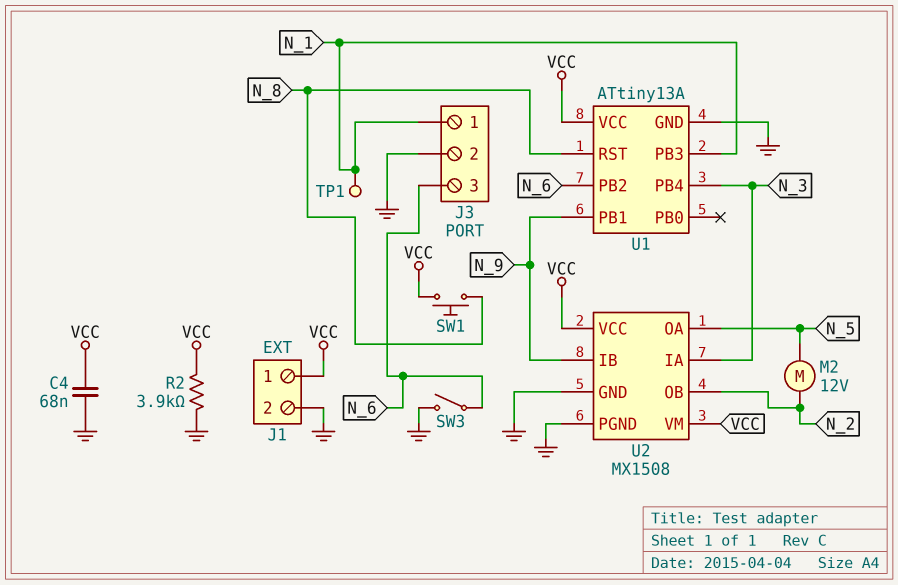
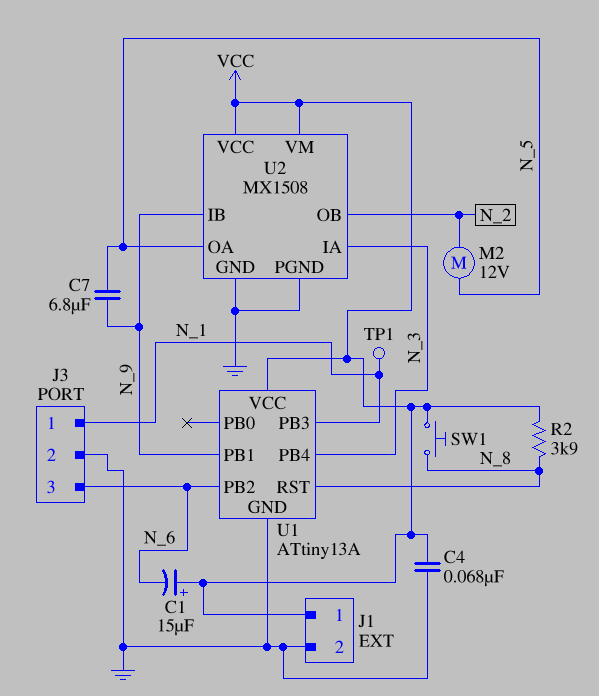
C1: none -> 15uF (plus VCC, minus N_6)
C7: none -> 6.8uF (N_5, N_9)
R2: 3.9k (GND, VCC) -> 3.9k (N_8, VCC)
SW3: switch (GND, N_6) -> none

